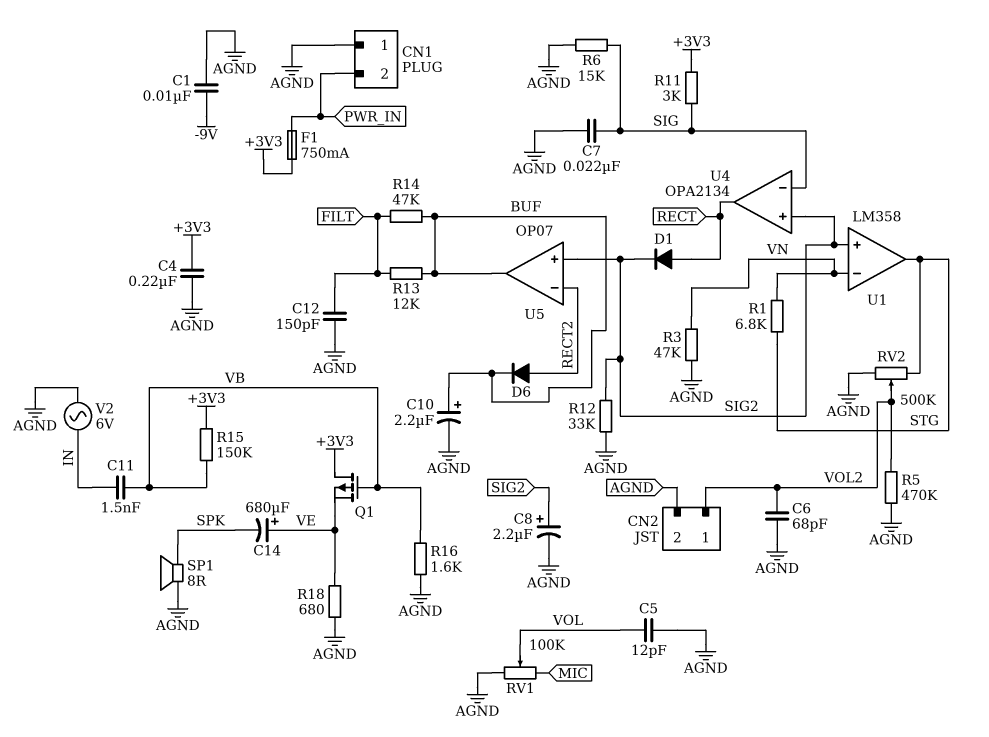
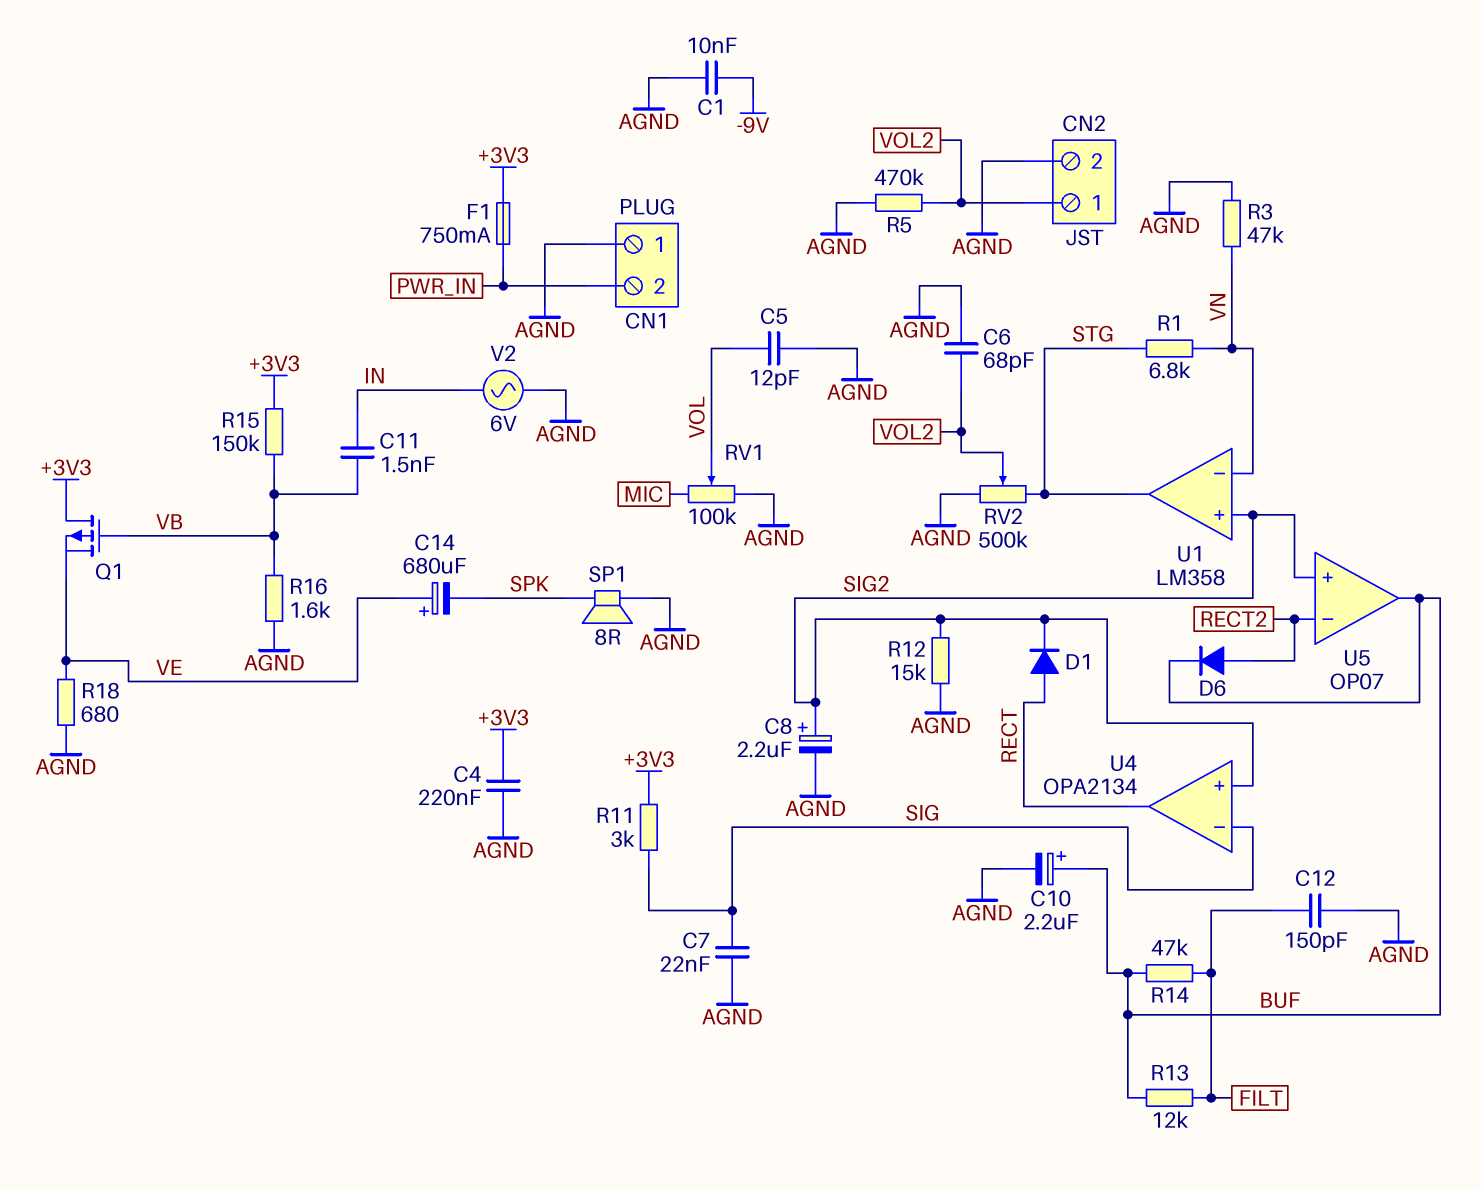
R6: 15k (AGND, SIG) -> none
R12: 33k (AGND, SIG2) -> 15k (AGND, SIG2)

